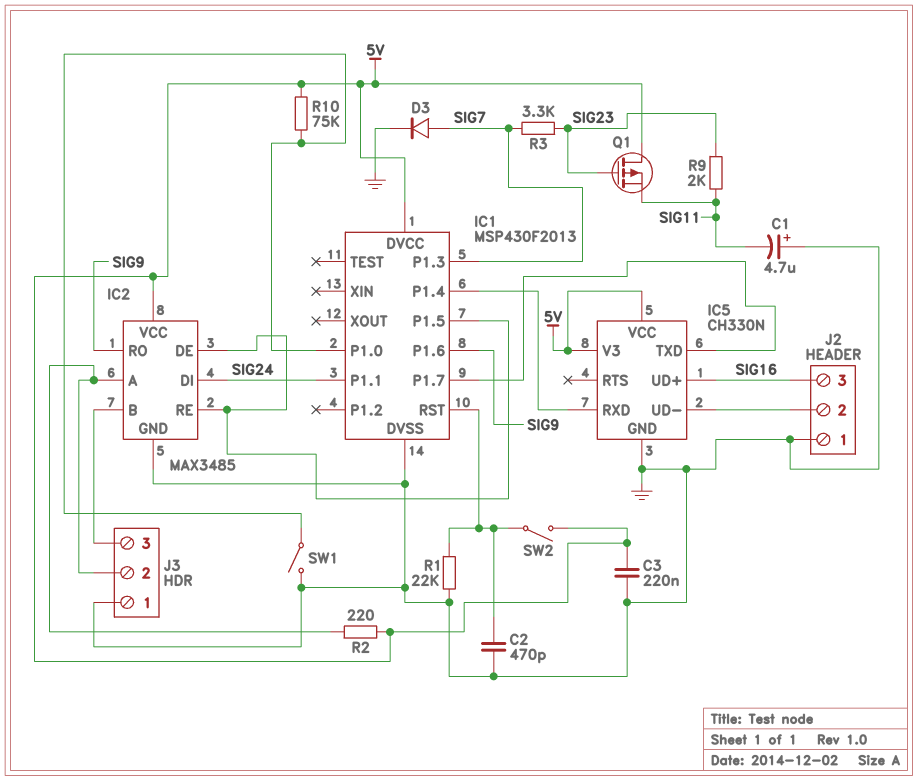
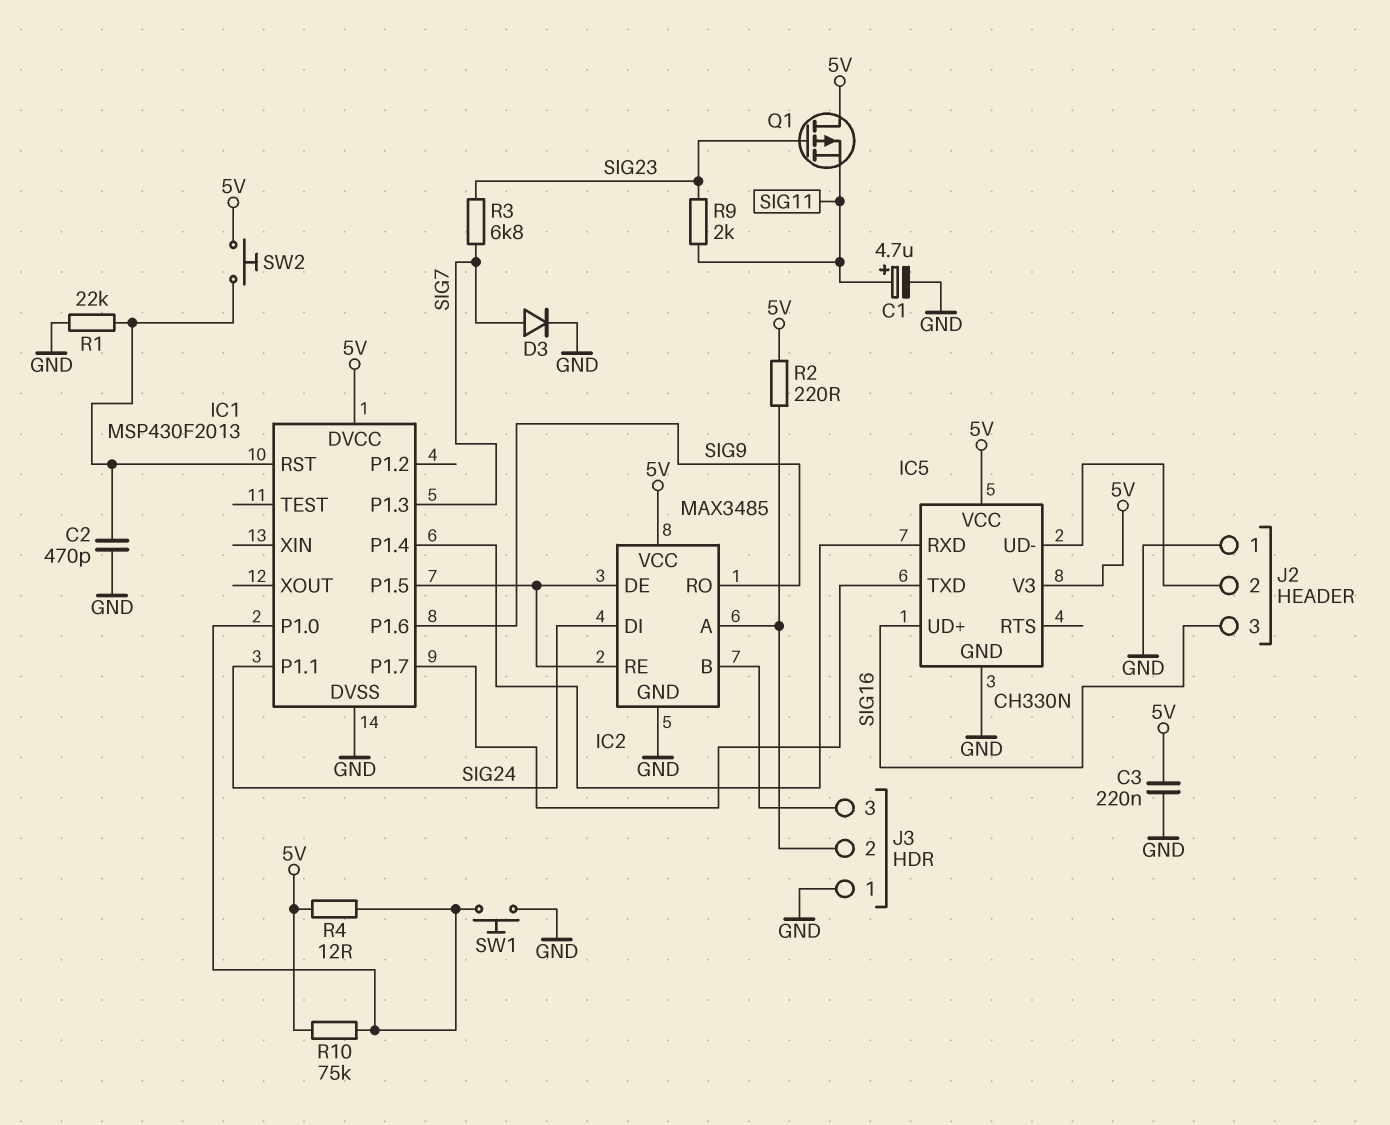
C1: 4.7uF (plus GND, minus SIG11) -> 4.7uF (plus SIG11, minus GND)
R3: 3.3k (SIG7, SIG23) -> 6.8k (SIG7, SIG23)
R4: none -> 12 (5V, IC1/P1.0)
SW1: switch (GND, IC1/P1.0) -> button (GND, IC1/P1.0)
SW2: switch (5V, IC1/RST) -> button (5V, IC1/RST)

